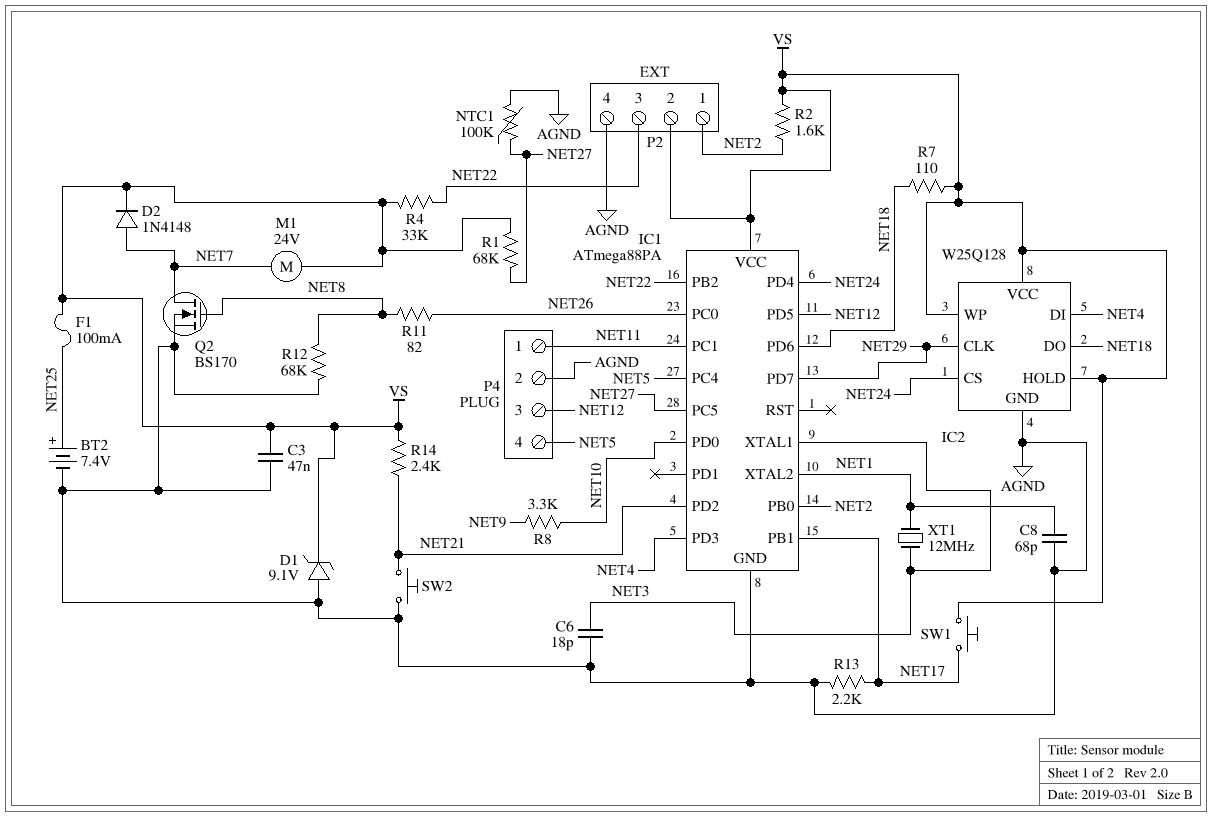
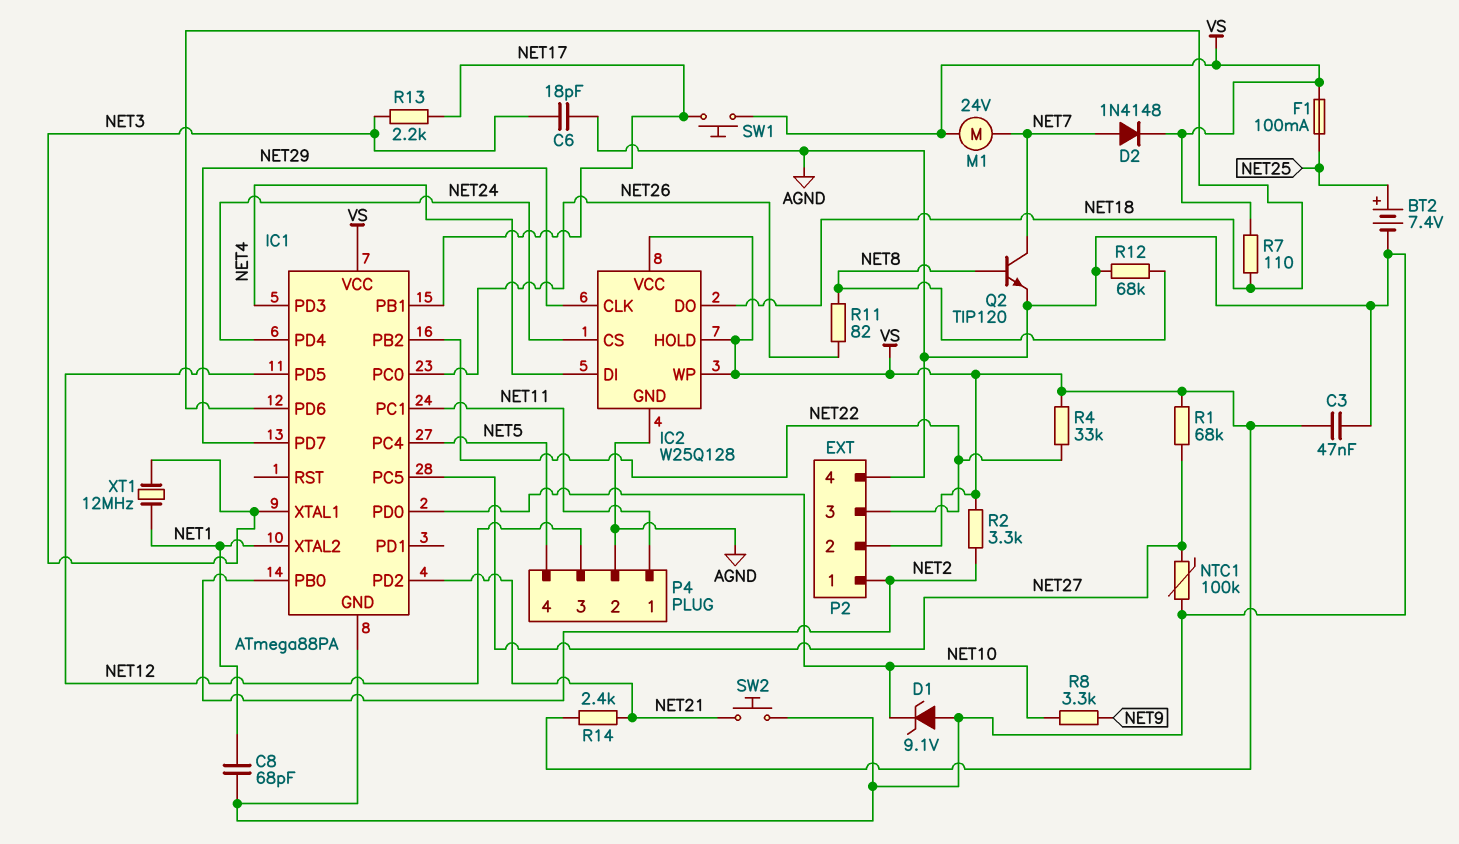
D1: zener 9.1V (A AGND, K VS) -> zener 9.1V (A AGND, K NET10)
Q2: NMOS BS170 (G NET8, D NET7, S AGND) -> NPN TIP120 (B NET8, C NET7, E AGND)
R2: 1.6k (NET2, VS) -> 3.3k (NET2, VS)
R13: 2.2k (AGND, NET17) -> 2.2k (NET3, NET17)

